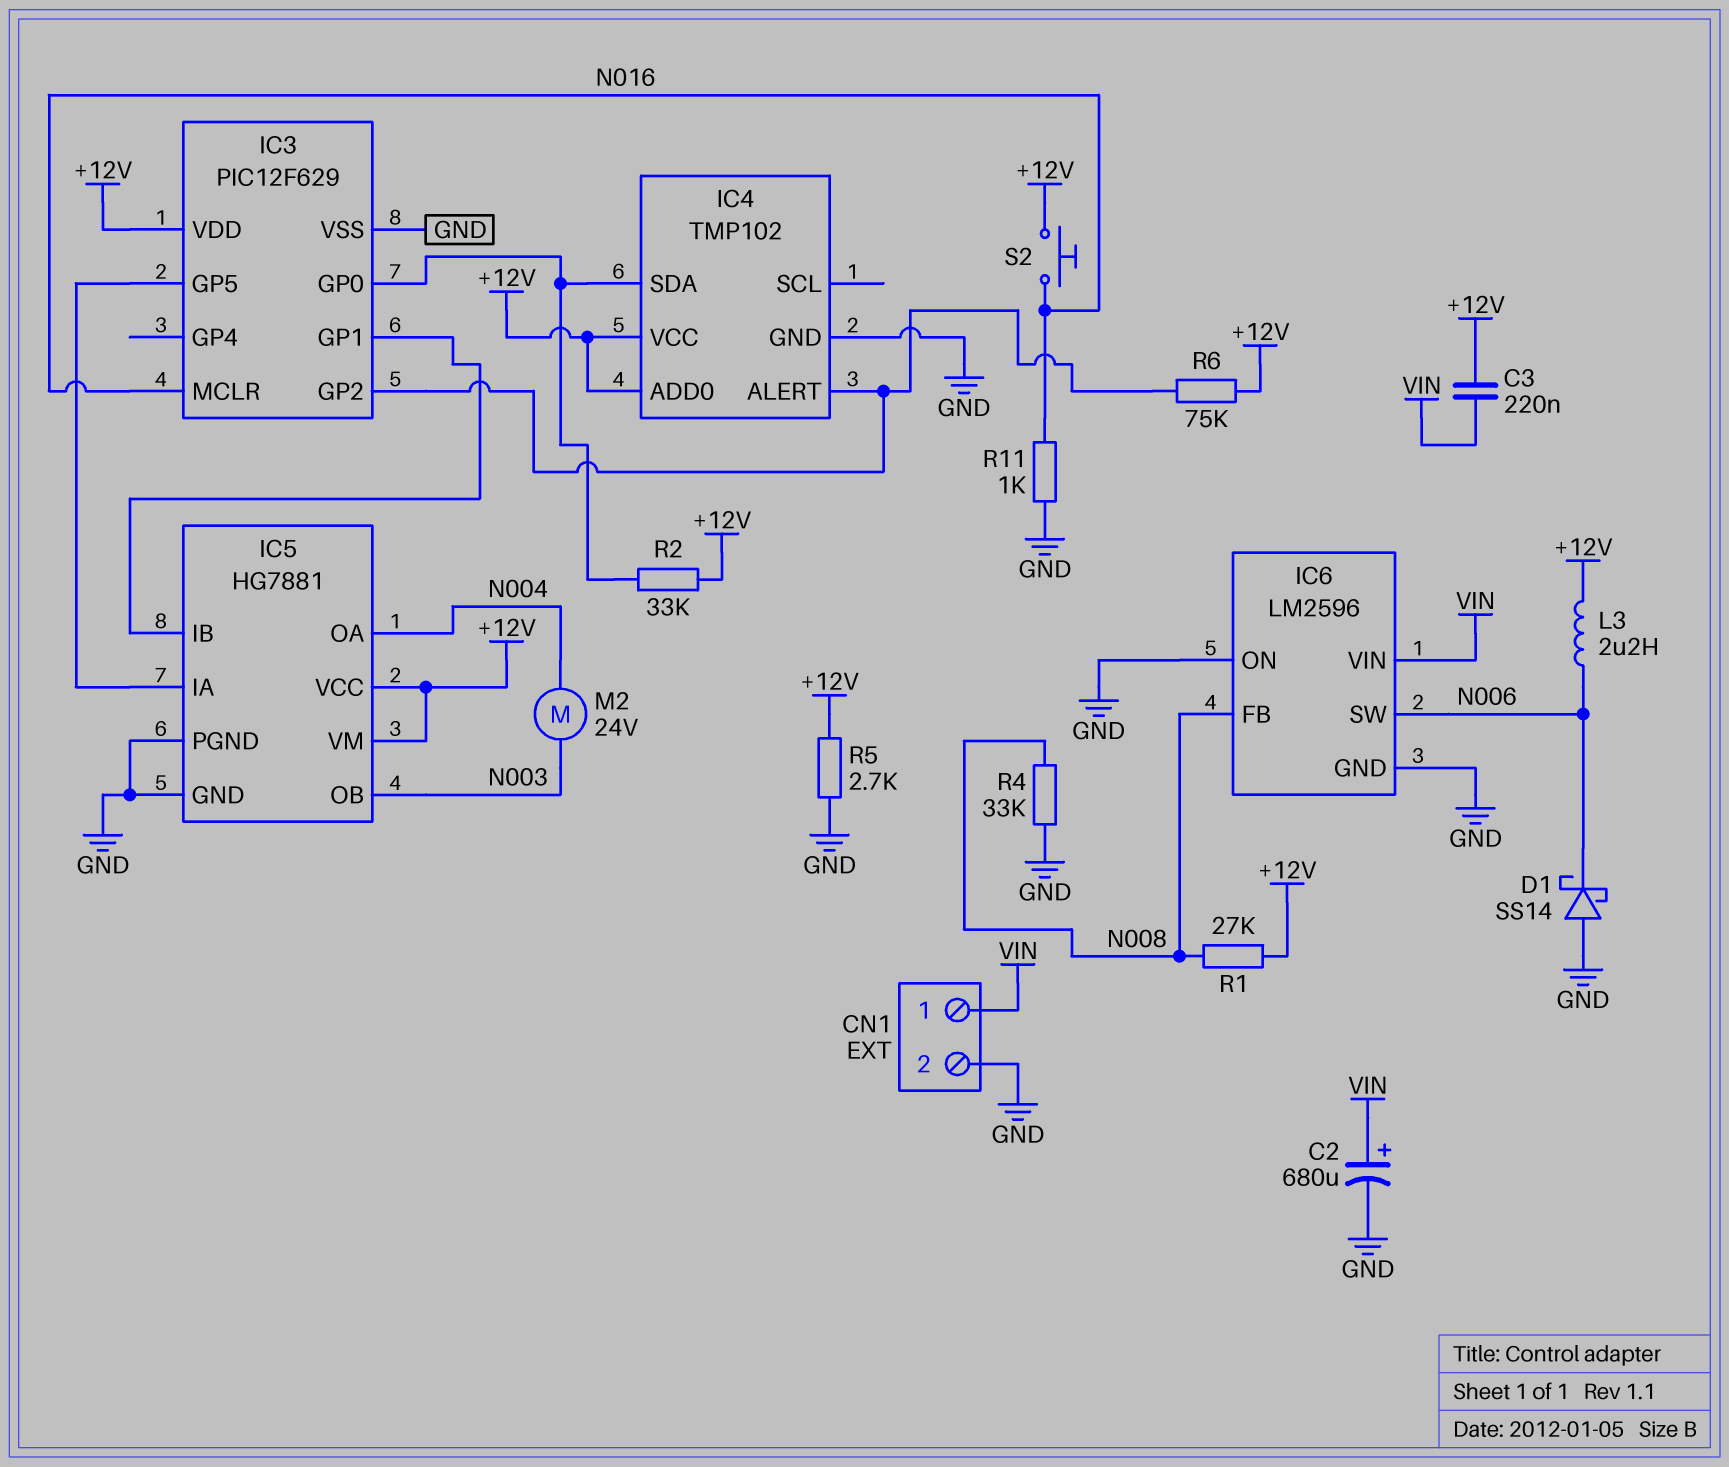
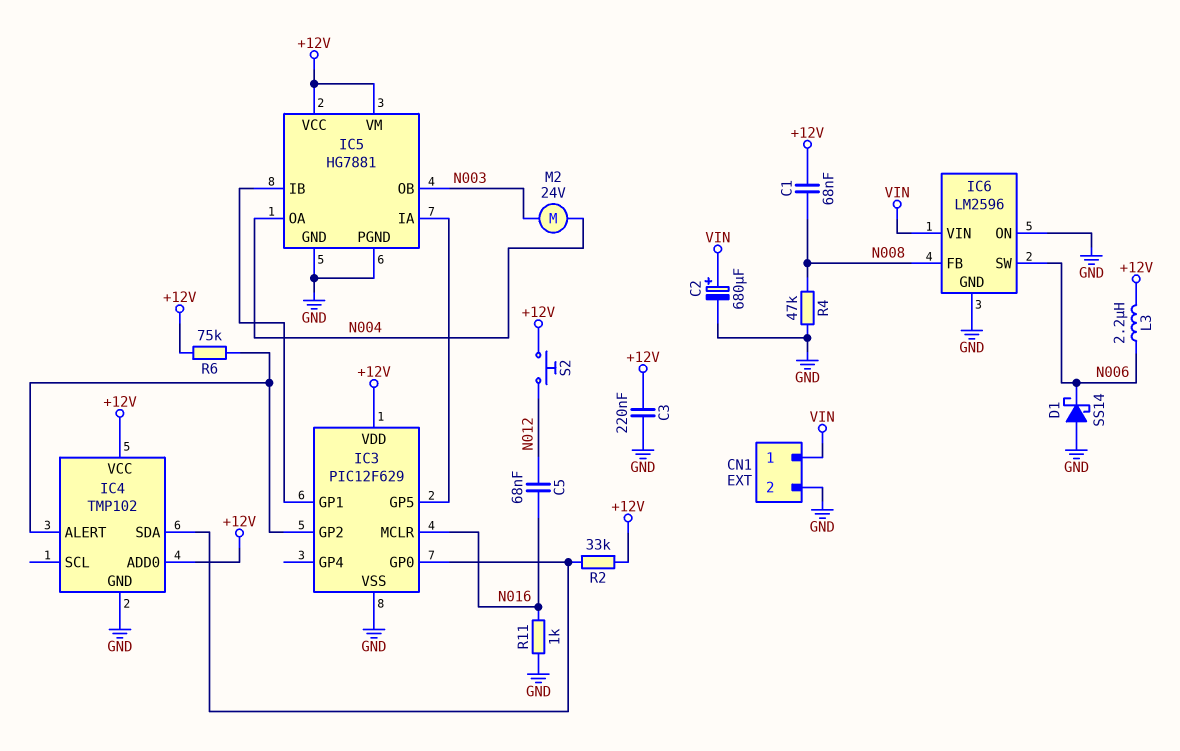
C1: none -> 68nF (+12V, N008)
C3: 220nF (+12V, VIN) -> 220nF (+12V, GND)
C5: none -> 68nF (N012, N016)
R1: 27k (+12V, N008) -> none
R4: 33k (GND, N008) -> 47k (GND, N008)
R5: 2.7k (+12V, GND) -> none
S2: button (+12V, N016) -> button (+12V, N012)

